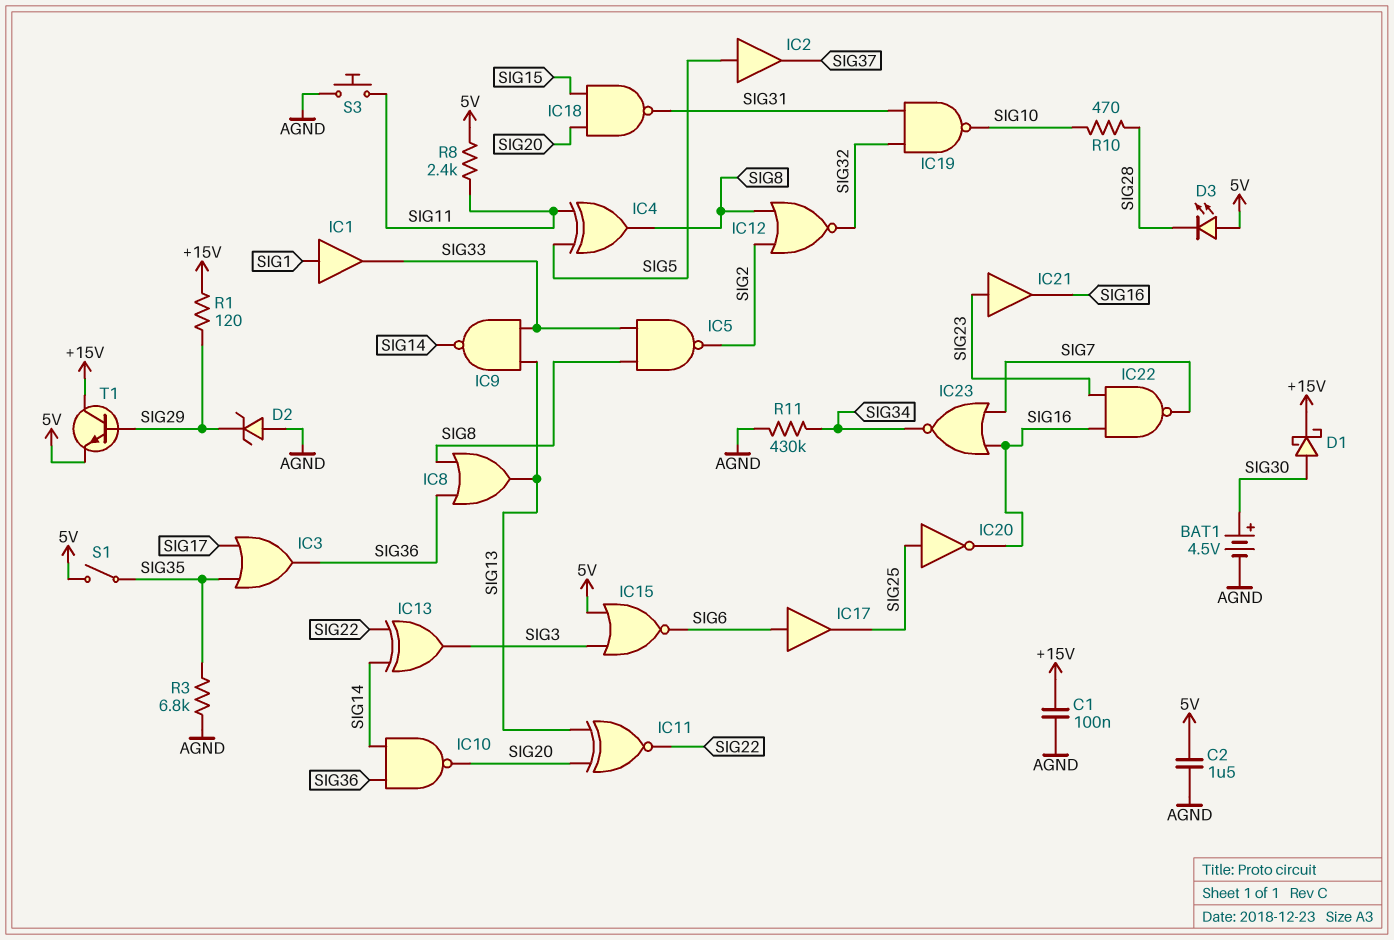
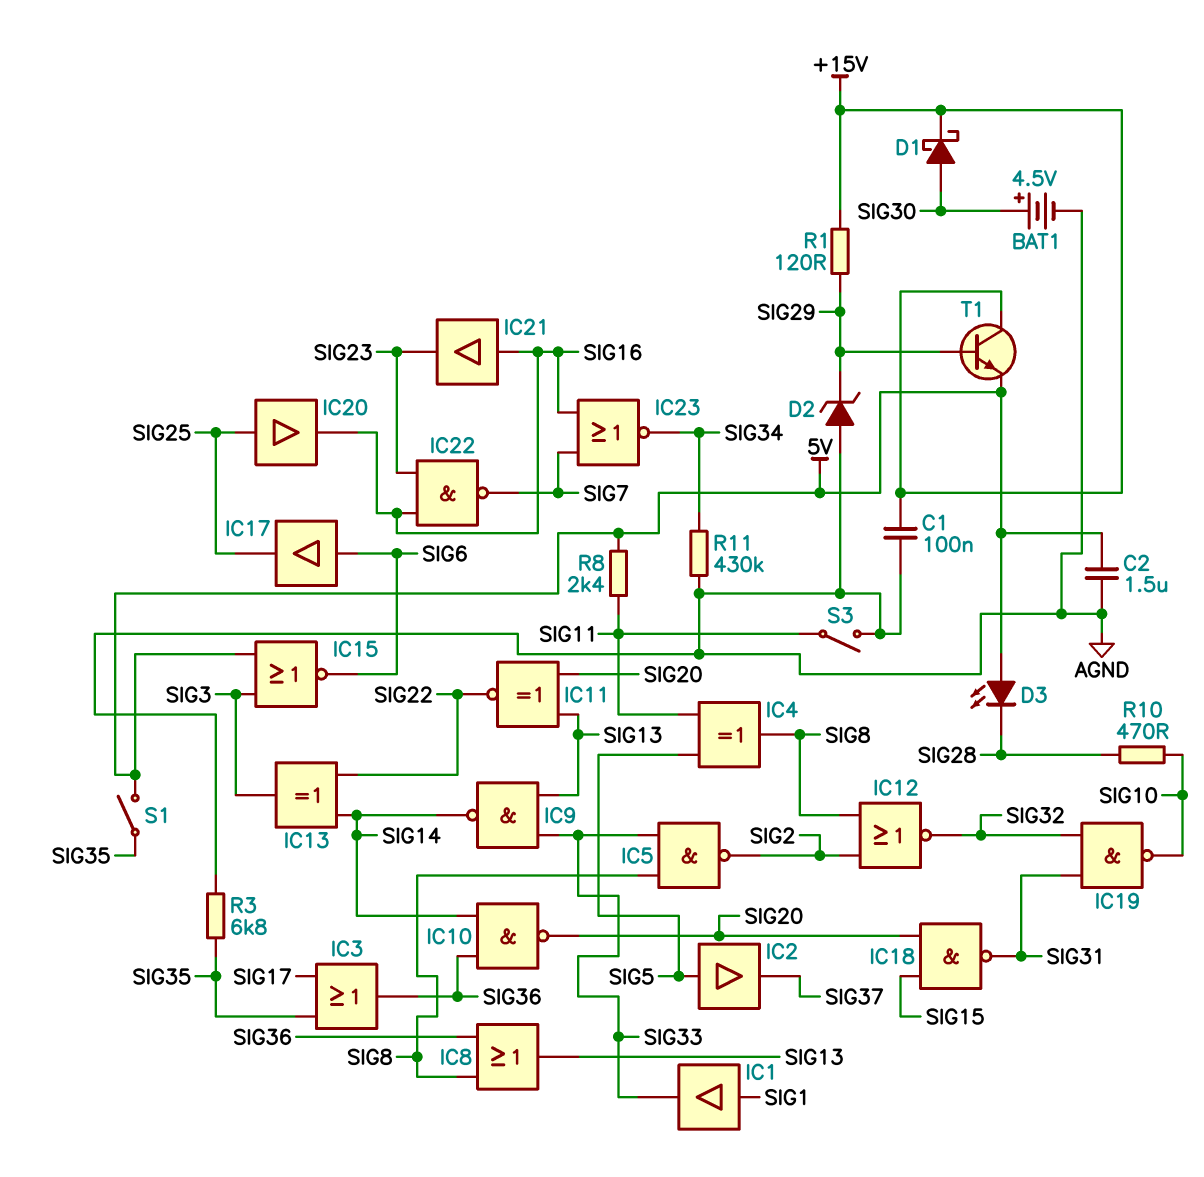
IC20: NOT (in SIG25, out SIG16) -> buffer (in SIG25, out SIG16)
IC21: buffer (in SIG23, out SIG16) -> buffer (in SIG16, out SIG23)
S3: button (AGND, SIG11) -> switch (AGND, SIG11)

